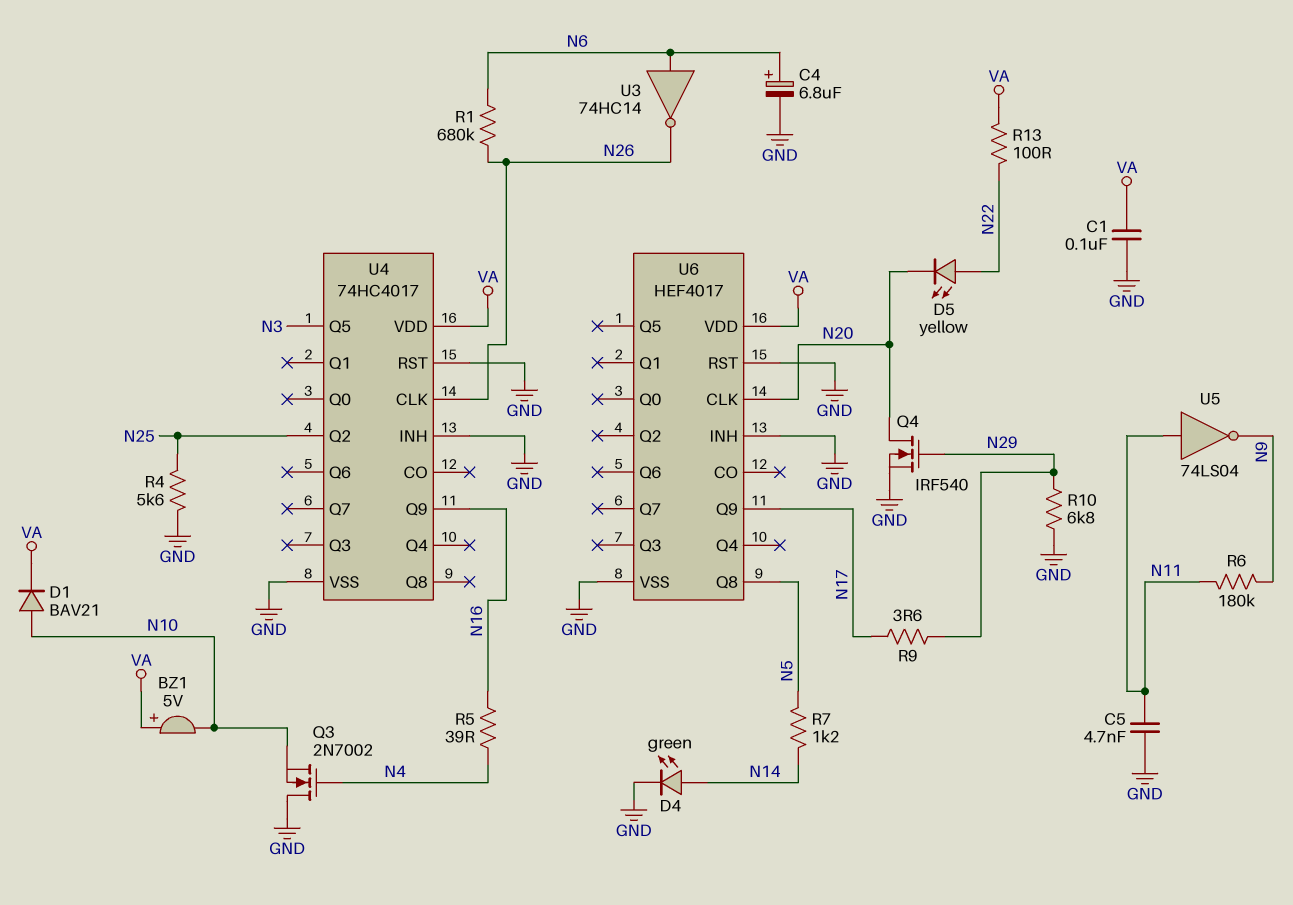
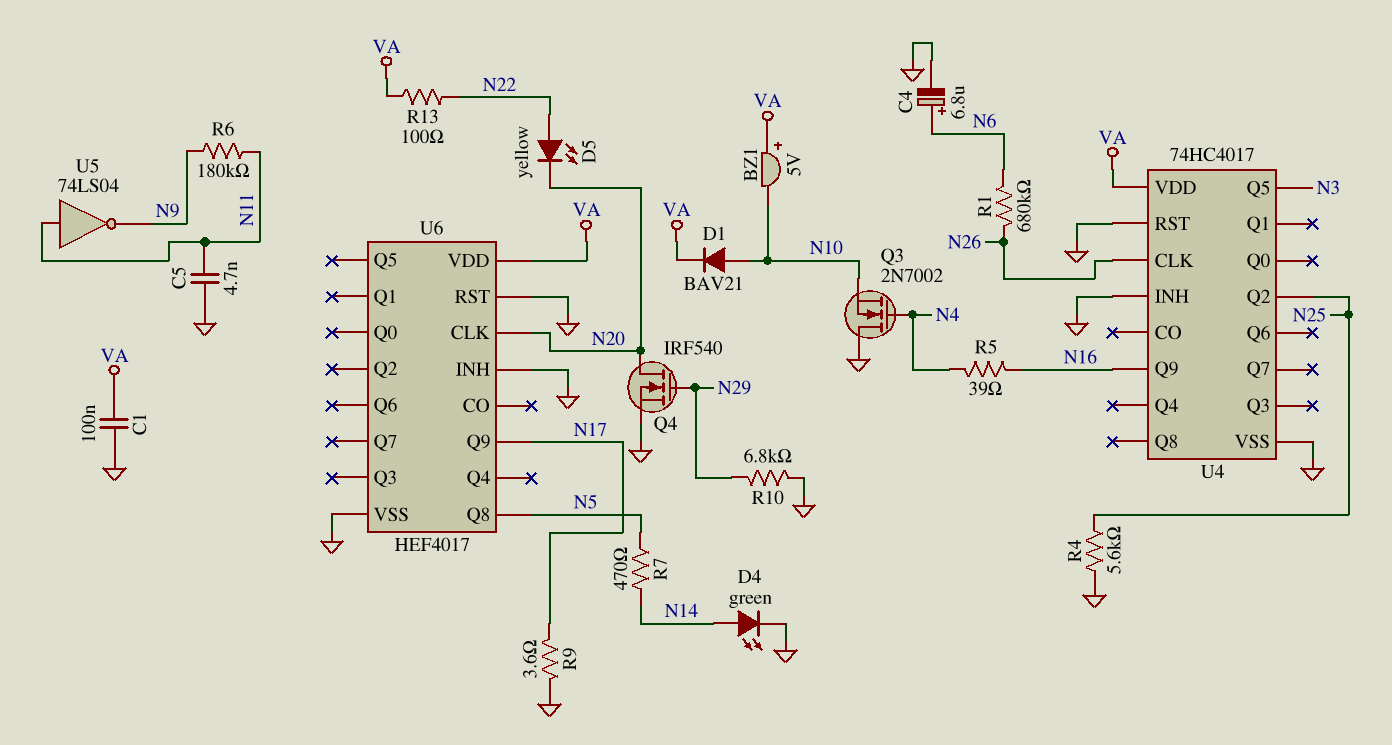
R7: 1.2k (N5, N14) -> 470 (N5, N14)
R9: 3.6 (N17, N29) -> 3.6 (GND, N17)
U3: NOT 74HC14 (in N6, out N26) -> none

